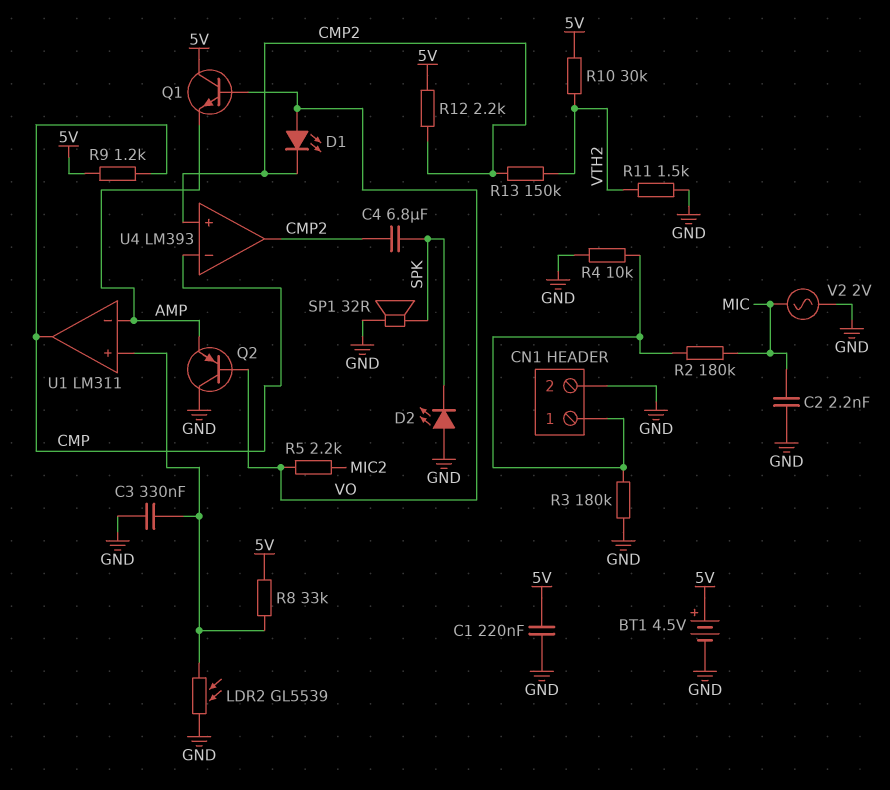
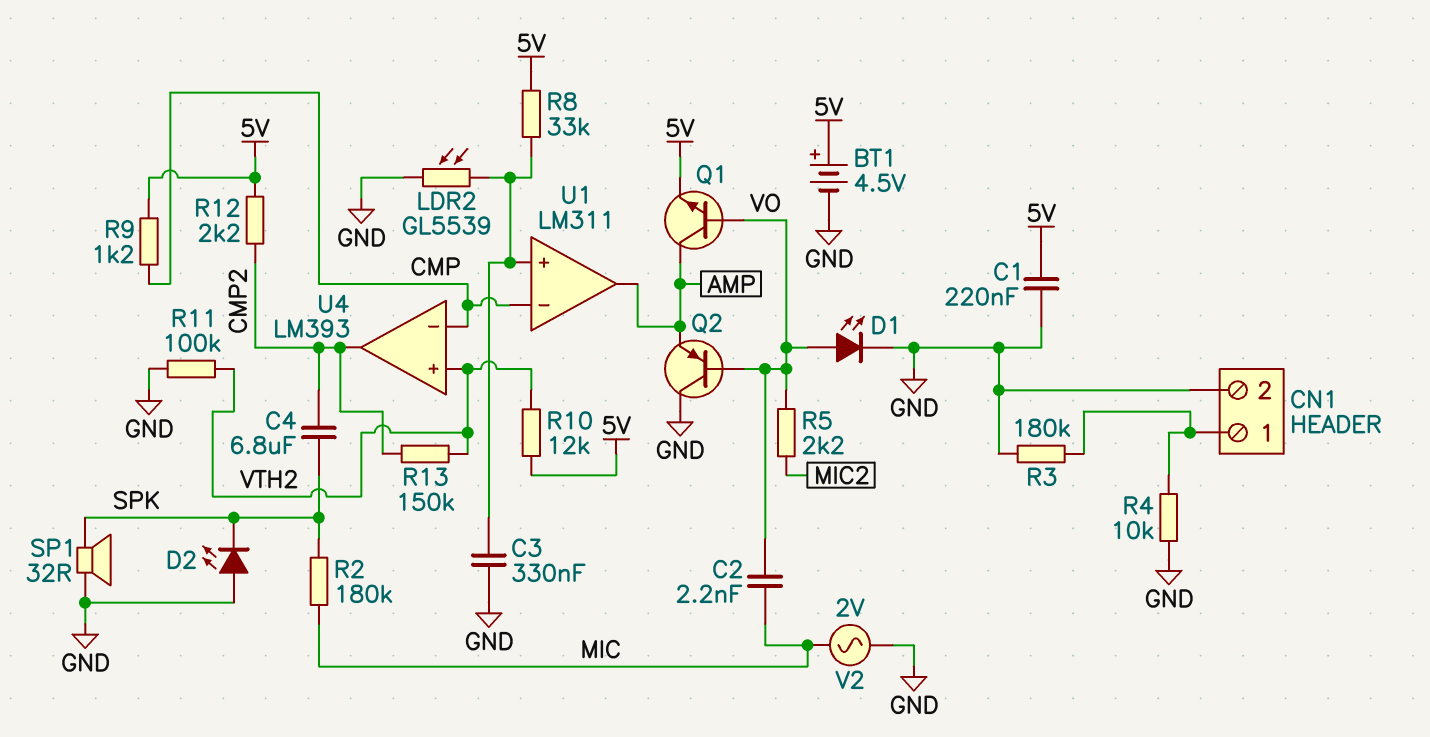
C2: 2.2nF (GND, MIC) -> 2.2nF (MIC, VO)
D1: LED (A VO, K CMP2) -> LED (A VO, K GND)
Q1: NPN (B VO, C 5V, E AMP) -> NPN (B VO, C AMP, E 5V)
R2: 180k (CN1/1, MIC) -> 180k (MIC, SPK)
R10: 30k (5V, VTH2) -> 12k (5V, VTH2)
R11: 1.5k (GND, VTH2) -> 100k (GND, VTH2)
U1 pin in-: AMP -> CMP
U1 pin out: CMP -> AMP
U4 pin in+: CMP2 -> VTH2

